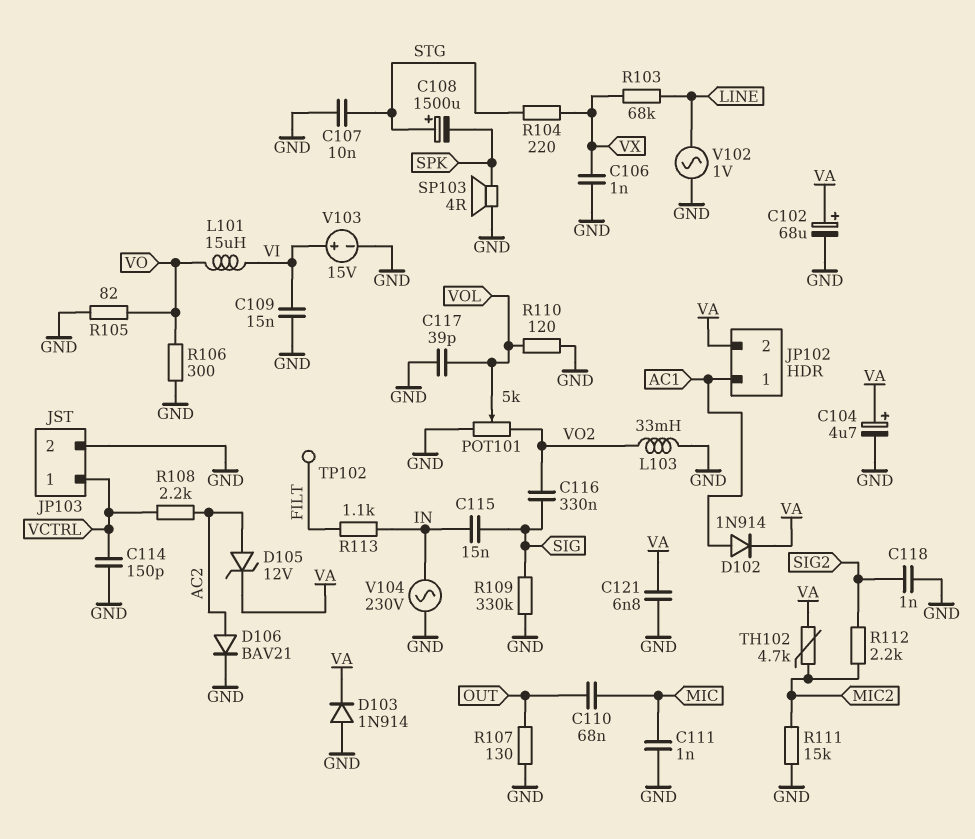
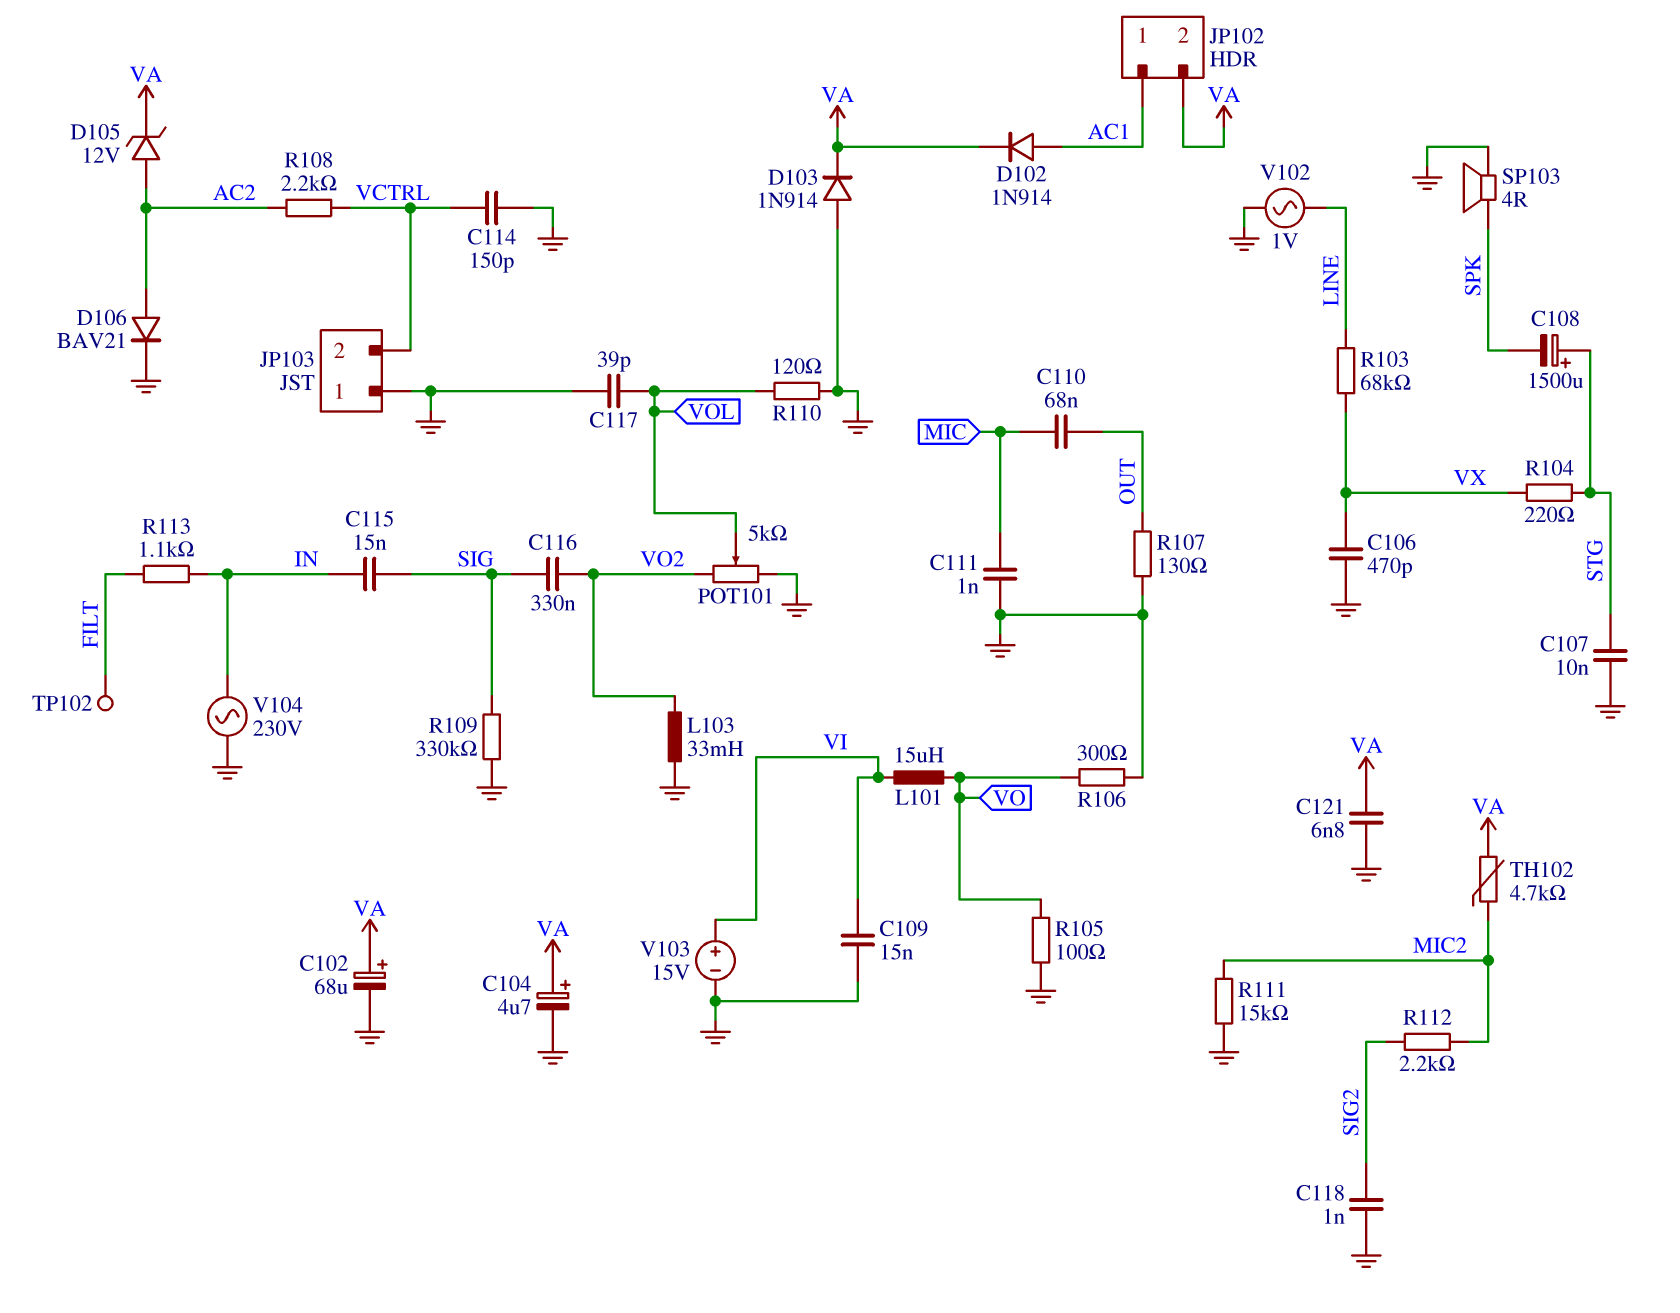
C106: 1nF (GND, VX) -> 470pF (GND, VX)
JP103 pin 1: VCTRL -> GND
JP103 pin 2: GND -> VCTRL
R105: 82 (GND, VO) -> 100 (GND, VO)

